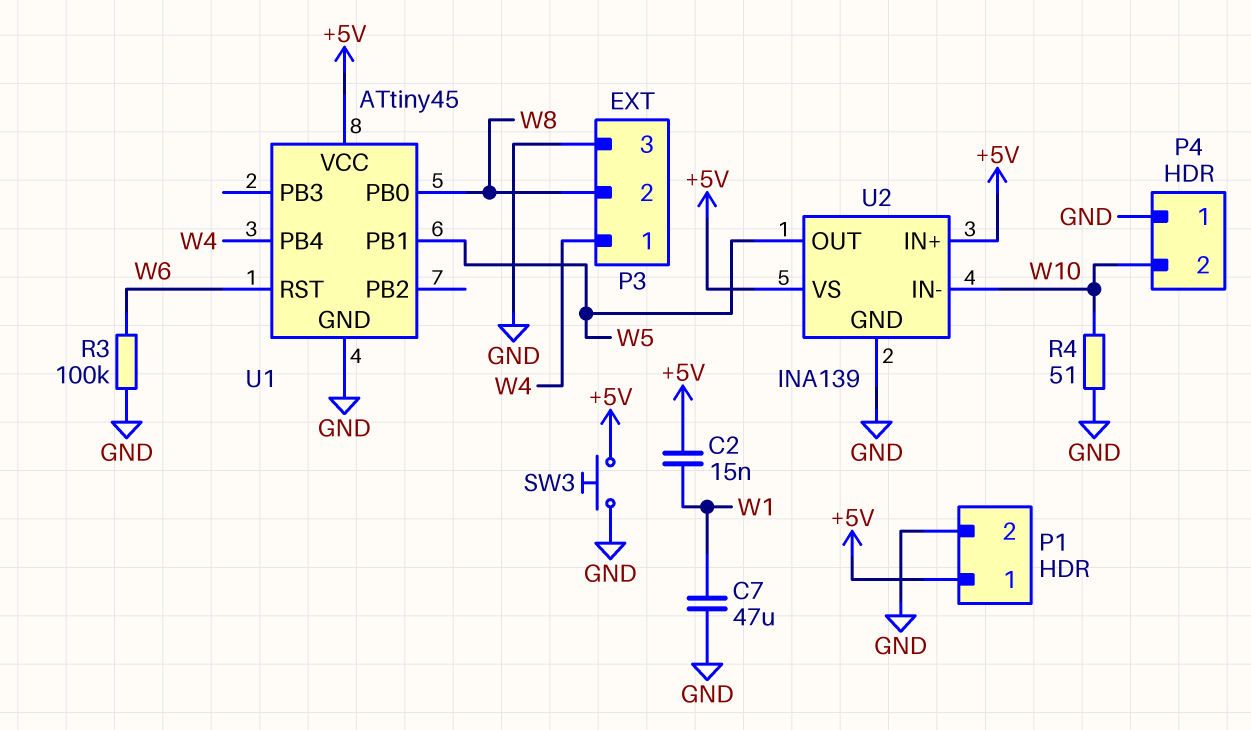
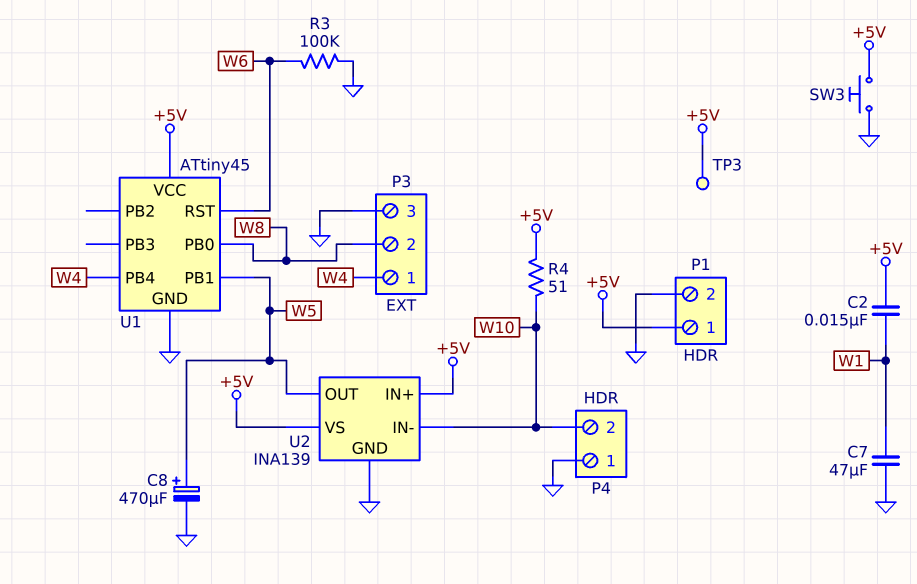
C8: none -> 470uF (plus W5, minus GND)
R4: 51 (GND, W10) -> 51 (+5V, W10)
TP3: none -> test point (+5V)

